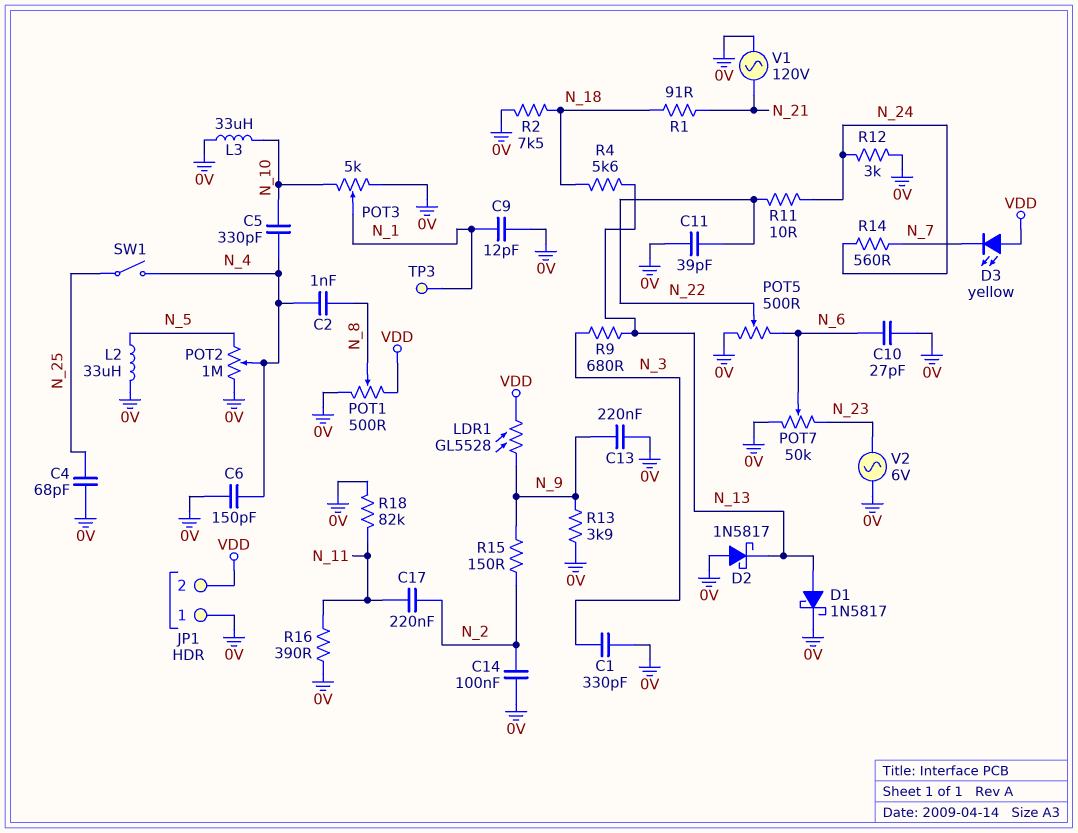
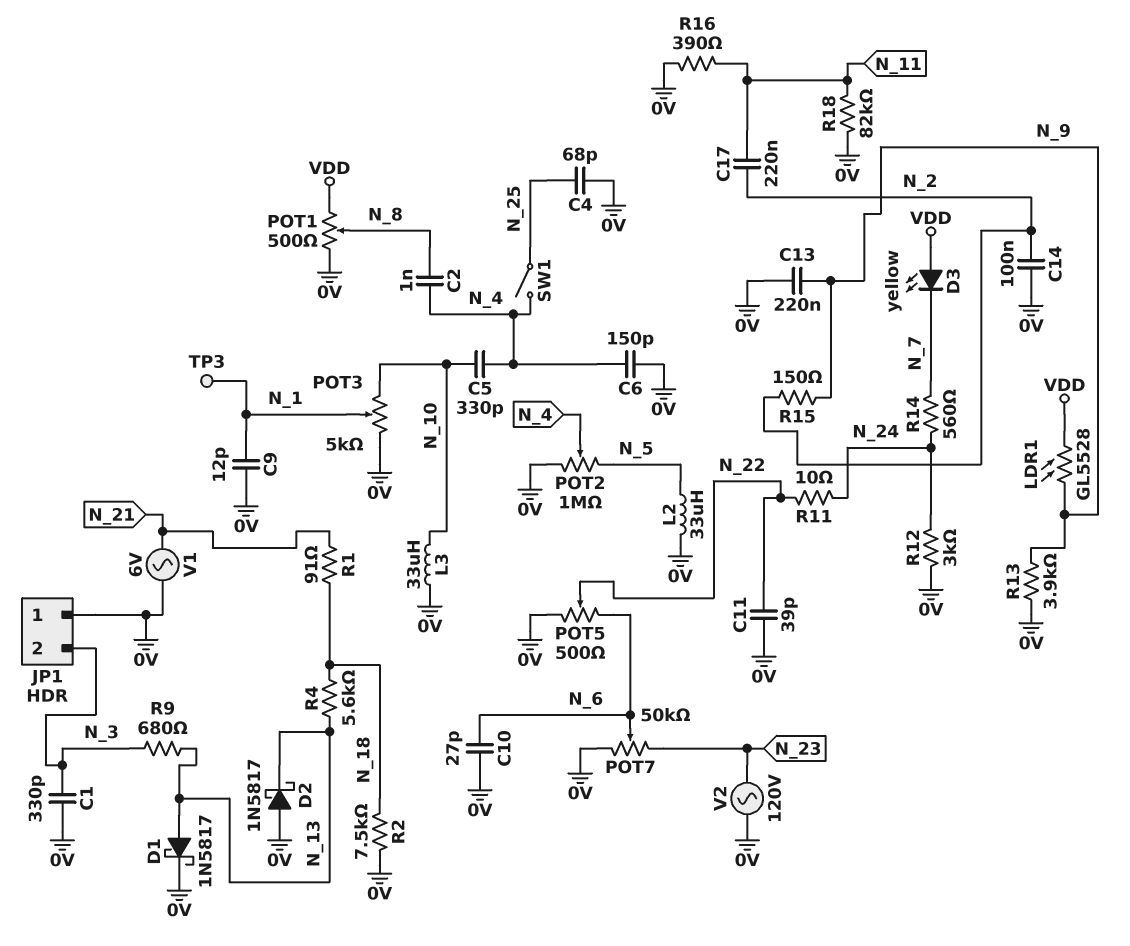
JP1 pin 2: VDD -> N_3
V1: AC 120V (0V, N_21) -> AC 6V (0V, N_21)
V2: AC 6V (0V, N_23) -> AC 120V (0V, N_23)

